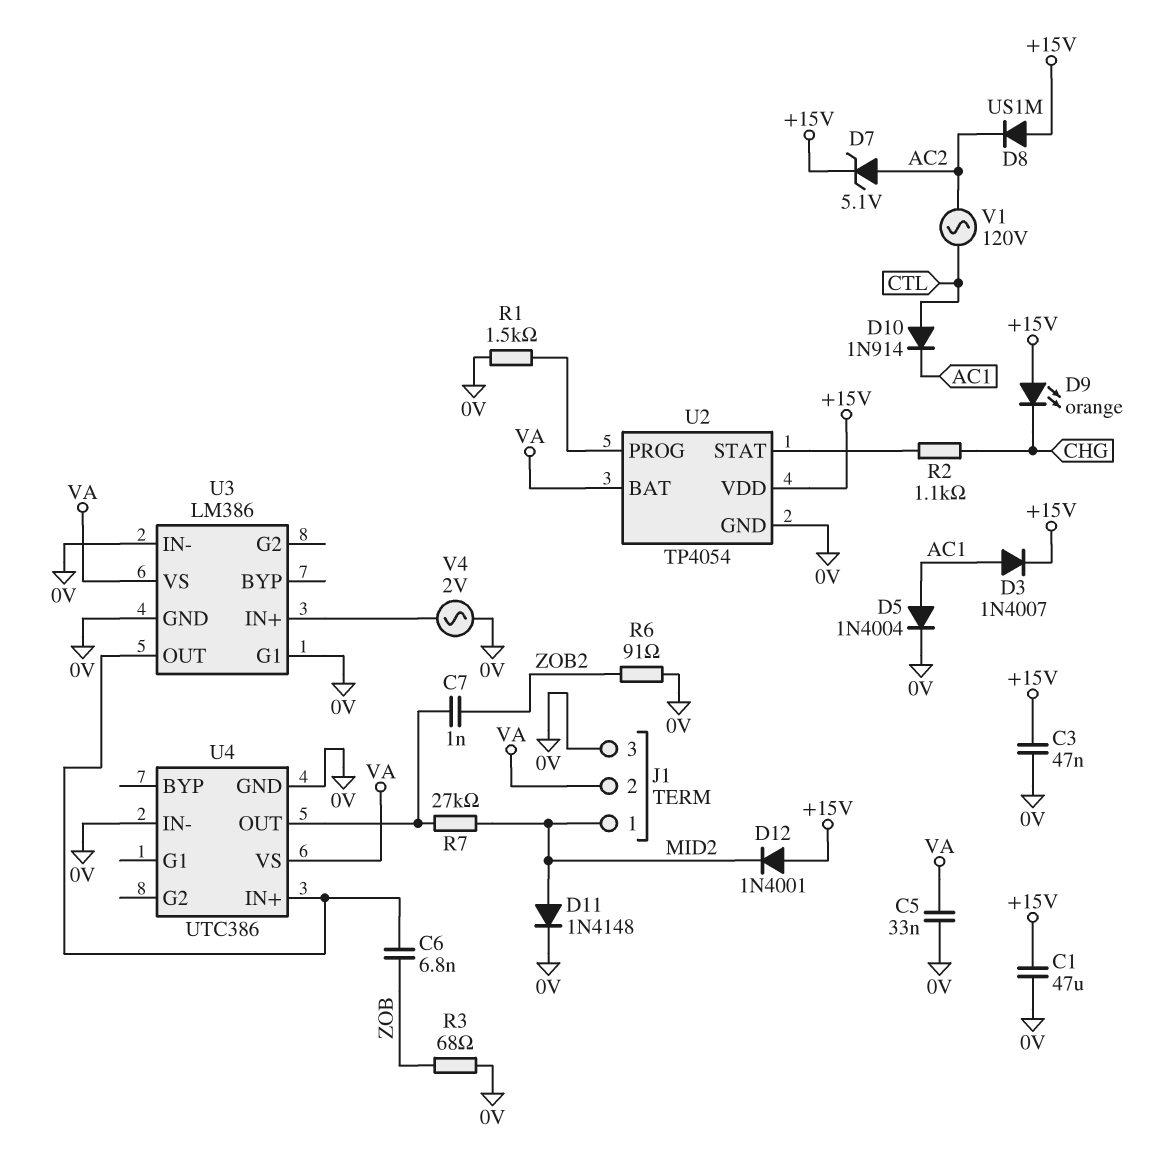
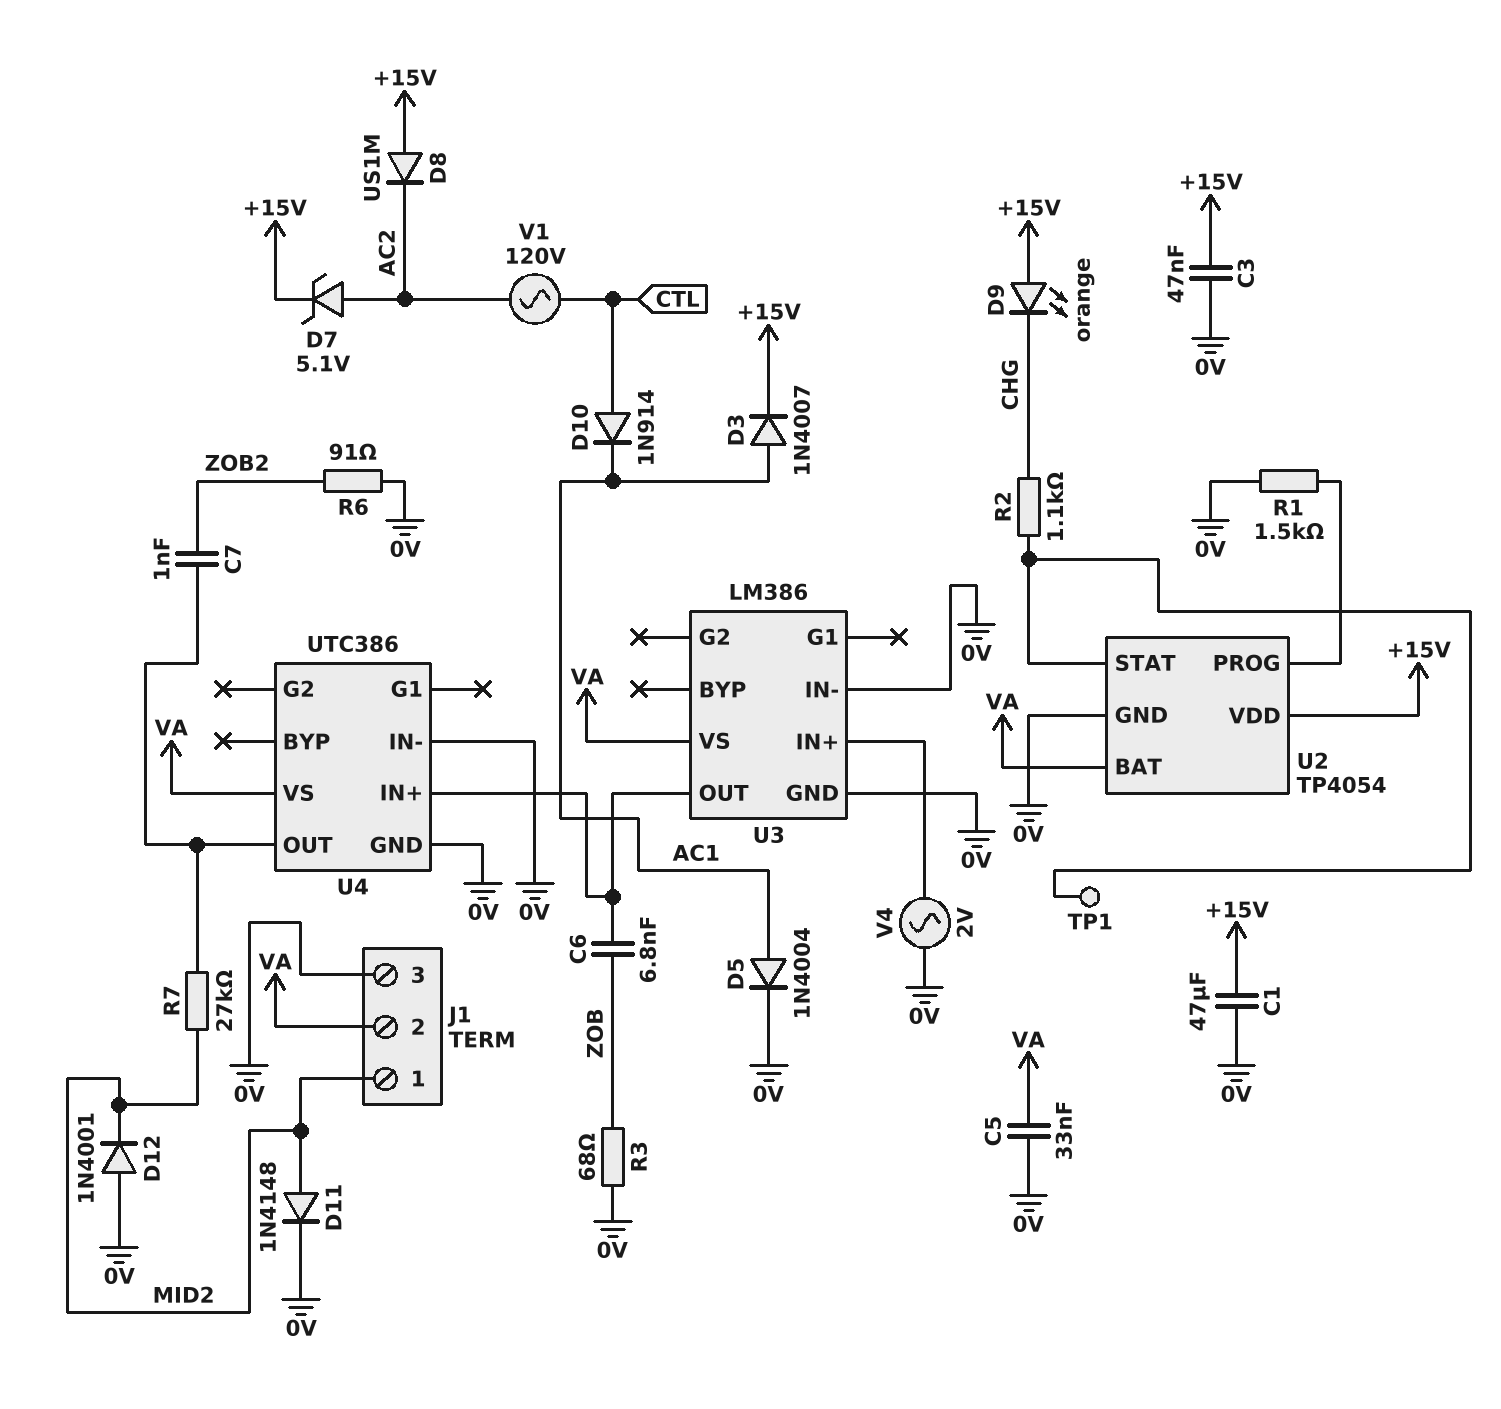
D12: diode 1N4001 (A +15V, K MID2) -> diode 1N4001 (A 0V, K MID2)
TP1: none -> test point (U2/STAT)
U3 pin G1: 0V -> none

